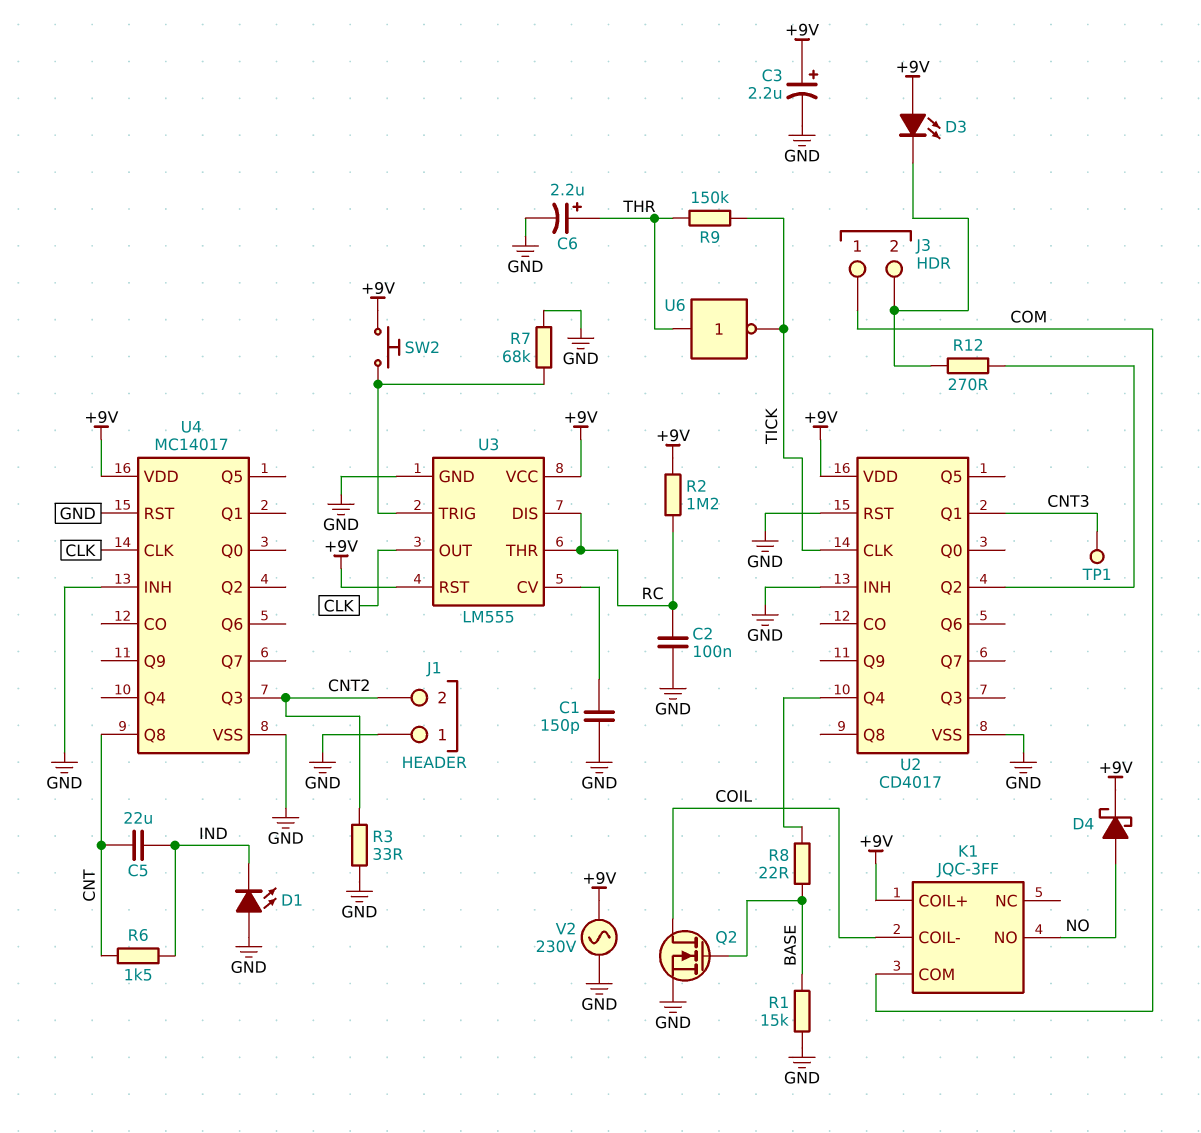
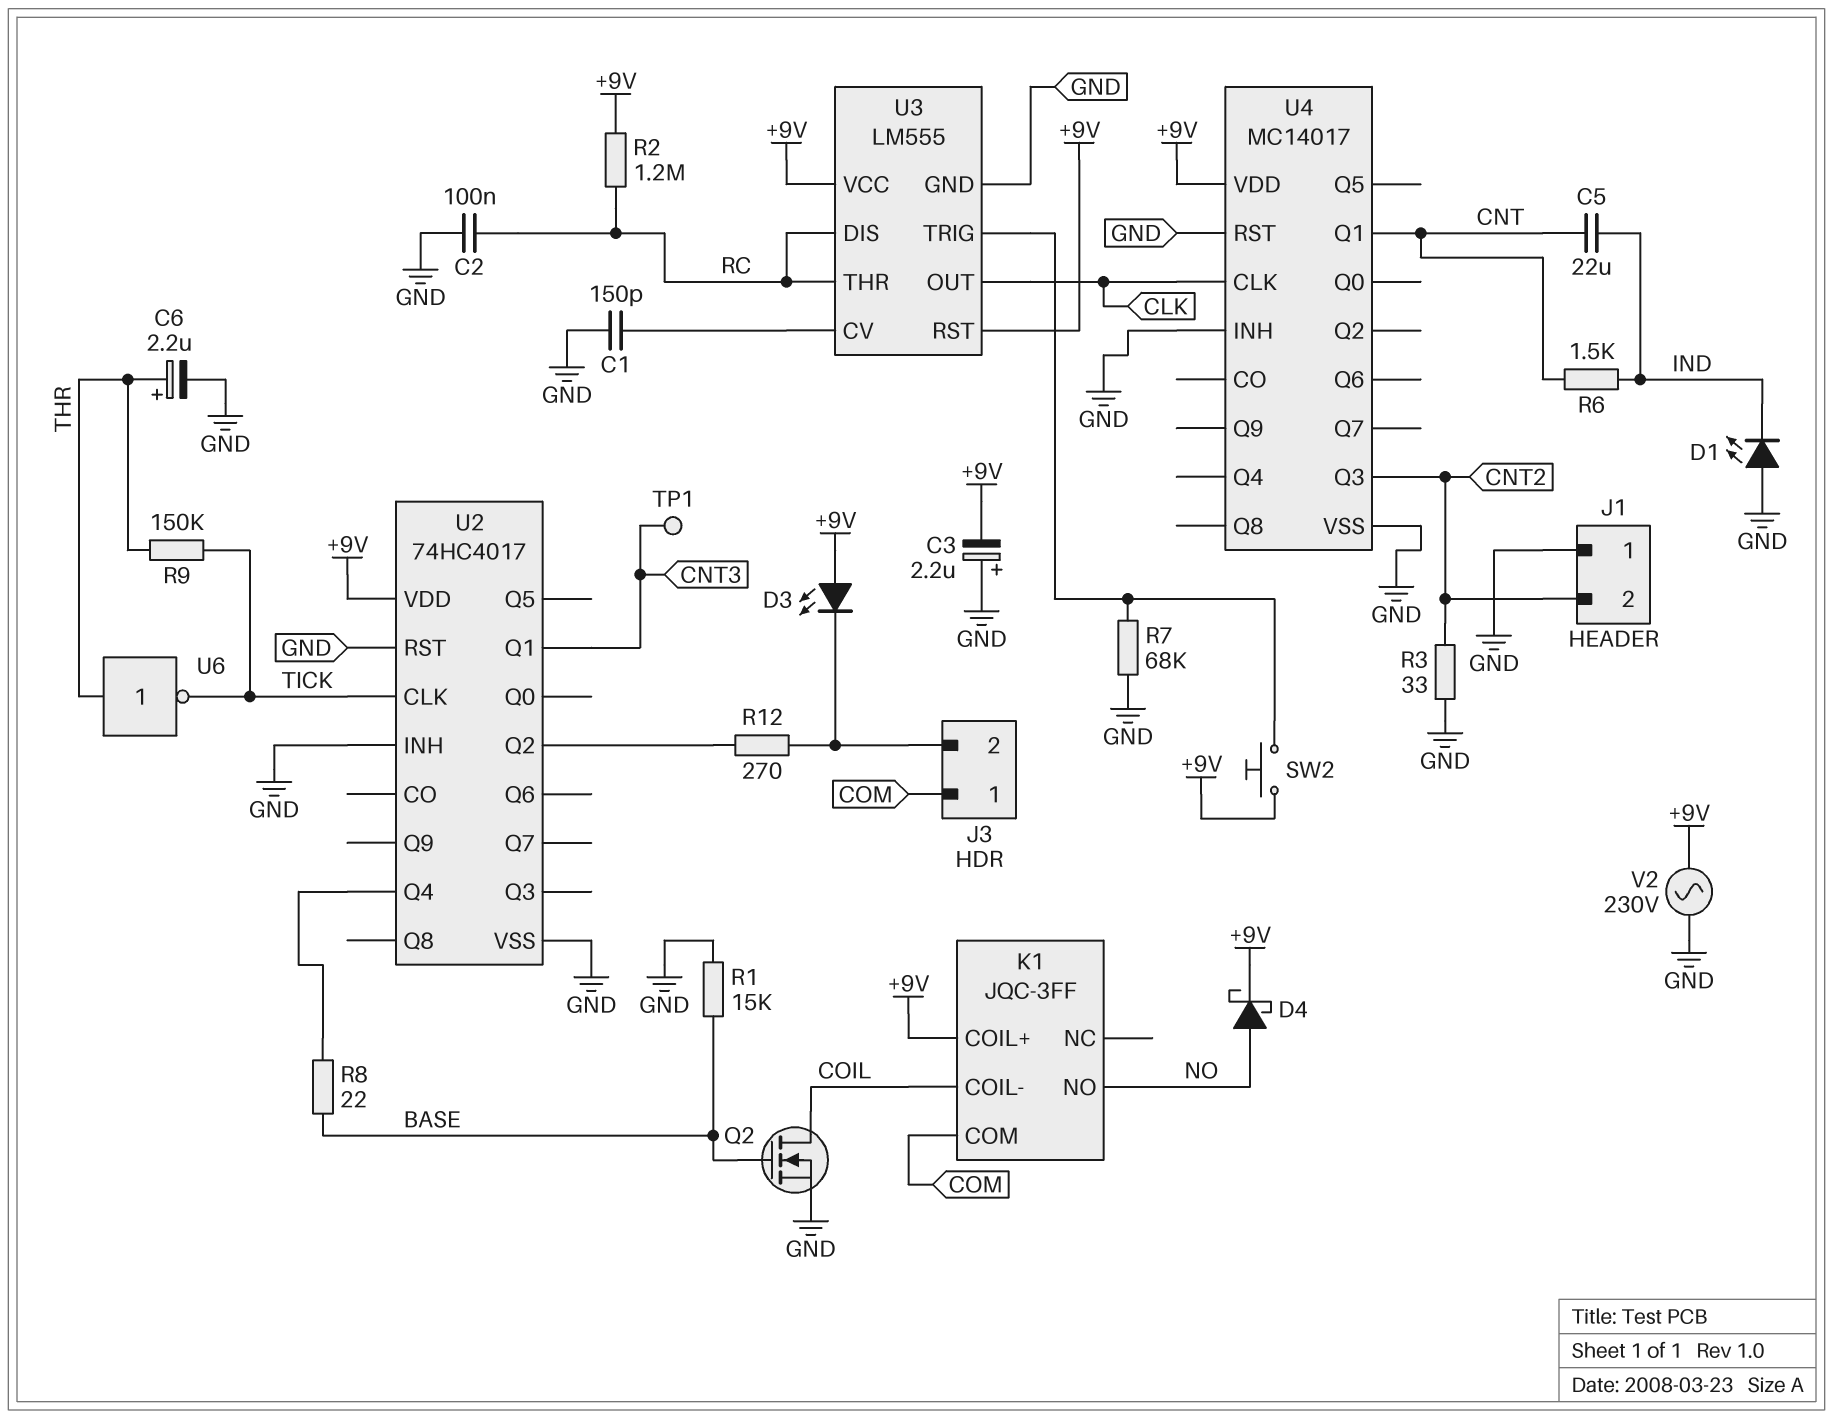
C3: 2.2uF (plus +9V, minus GND) -> 2.2uF (plus GND, minus +9V)
U2: CD4017 -> 74HC4017
U4 pin Q1: none -> CNT
U4 pin Q8: CNT -> none

